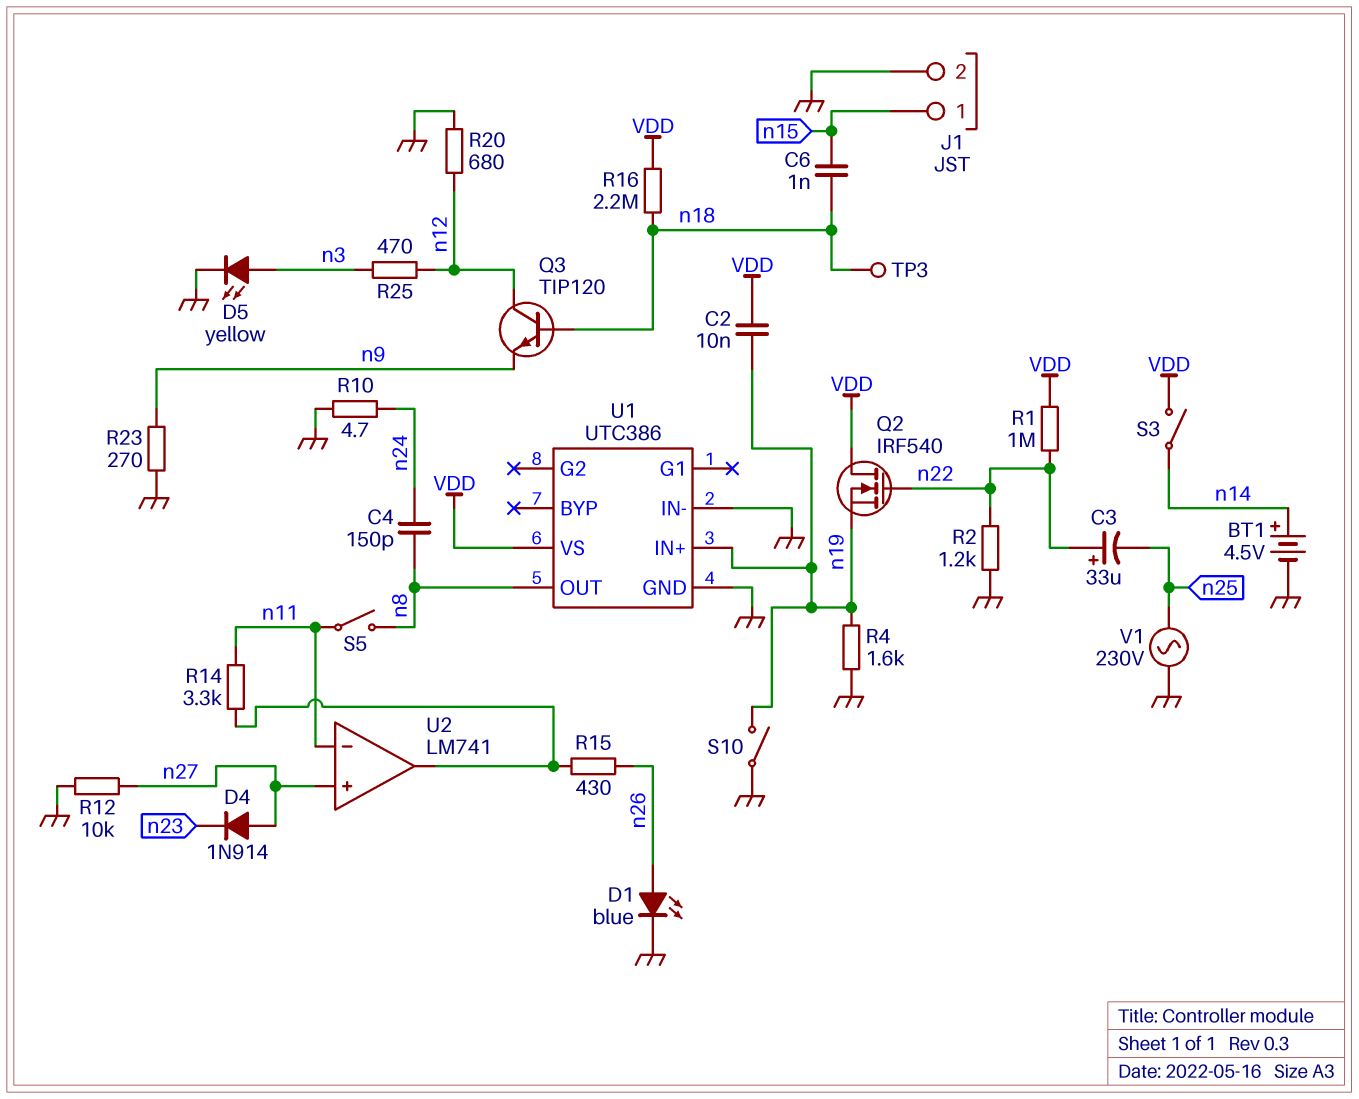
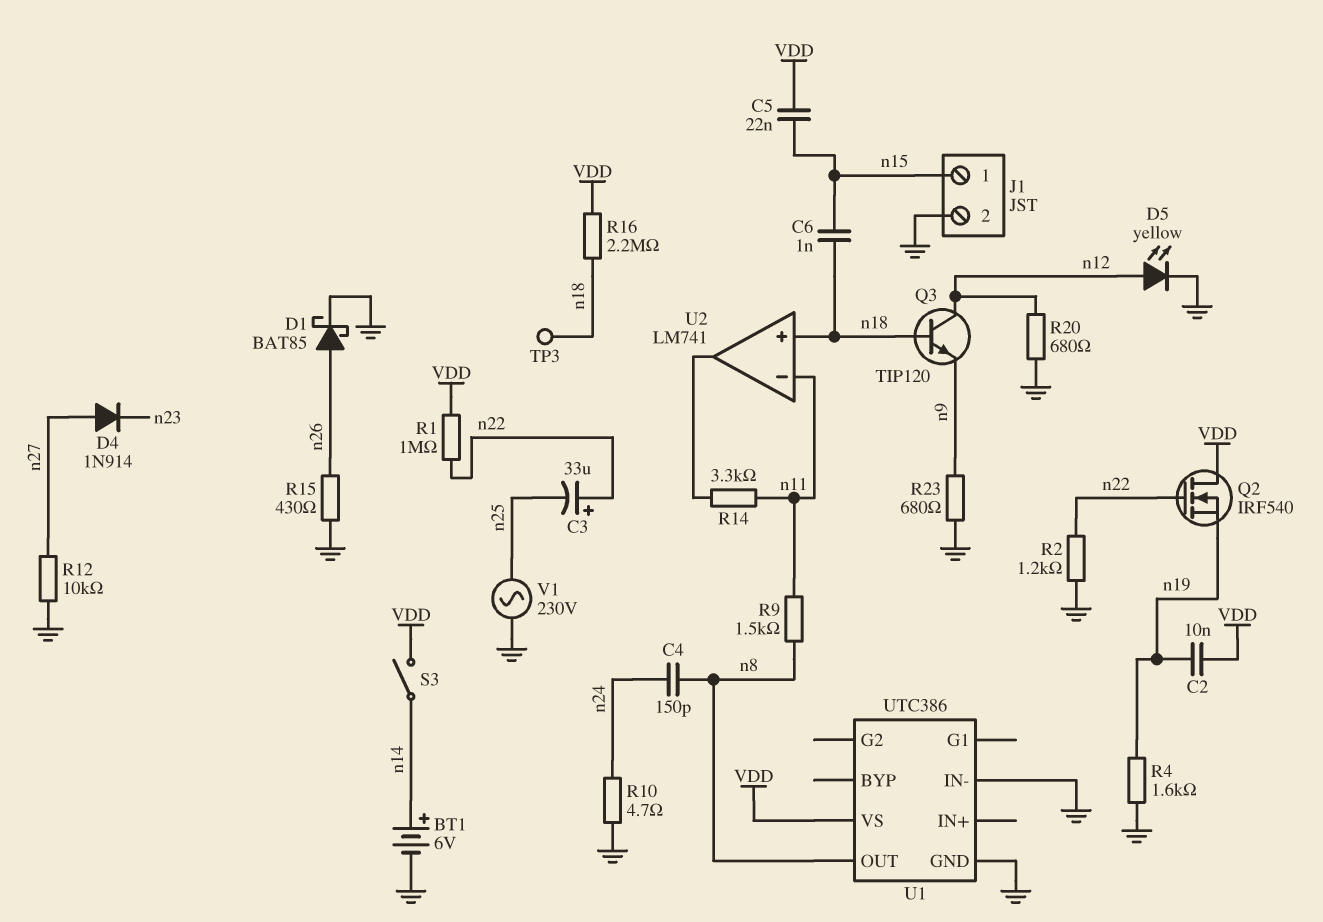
BT1: 4.5V (plus n14, minus GND) -> 6V (plus n14, minus GND)
C5: none -> 22nF (VDD, n15)
D1: LED blue (A n26, K GND) -> schottky BAT85 (A n26, K GND)
D5: LED yellow (A n3, K GND) -> LED yellow (A n12, K GND)
R9: none -> 1.5k (n8, n11)
R15: 430 (U2/out, n26) -> 430 (GND, n26)
R23: 270 (GND, n9) -> 680 (GND, n9)
R25: 470 (n3, n12) -> none
S5: switch (n8, n11) -> none
S10: switch (GND, n19) -> none
U1 pin IN+: n19 -> none
U2 pin in+: n27 -> n18

